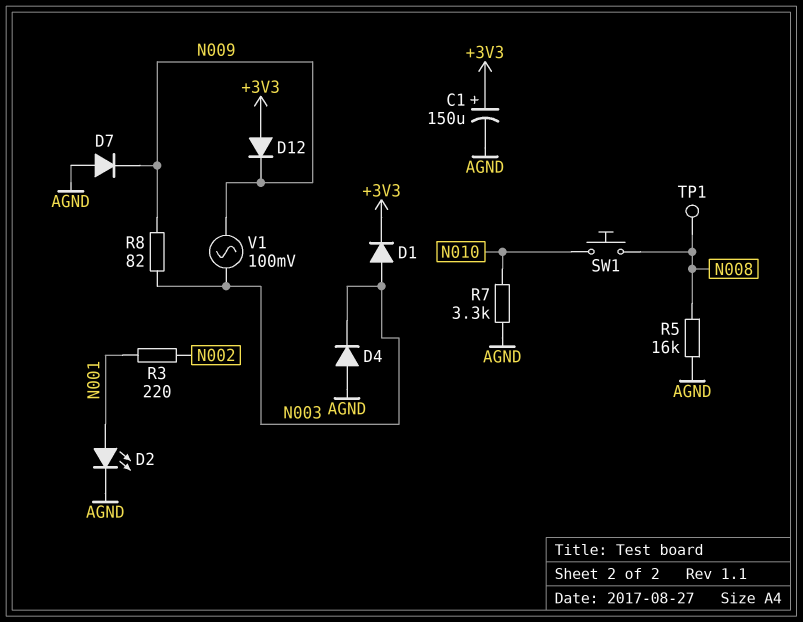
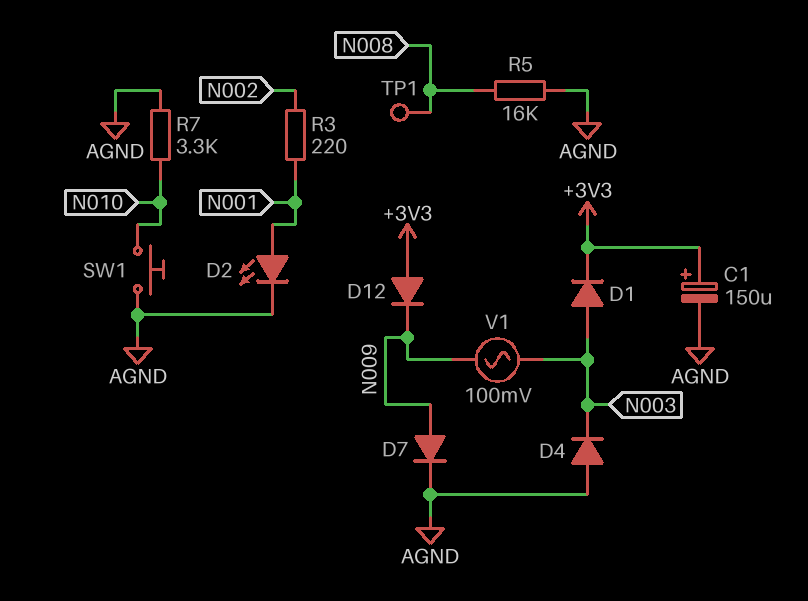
D7: diode (A AGND, K N009) -> diode (A N009, K AGND)
R8: 82 (N003, N009) -> none
SW1: button (N008, N010) -> button (AGND, N010)

